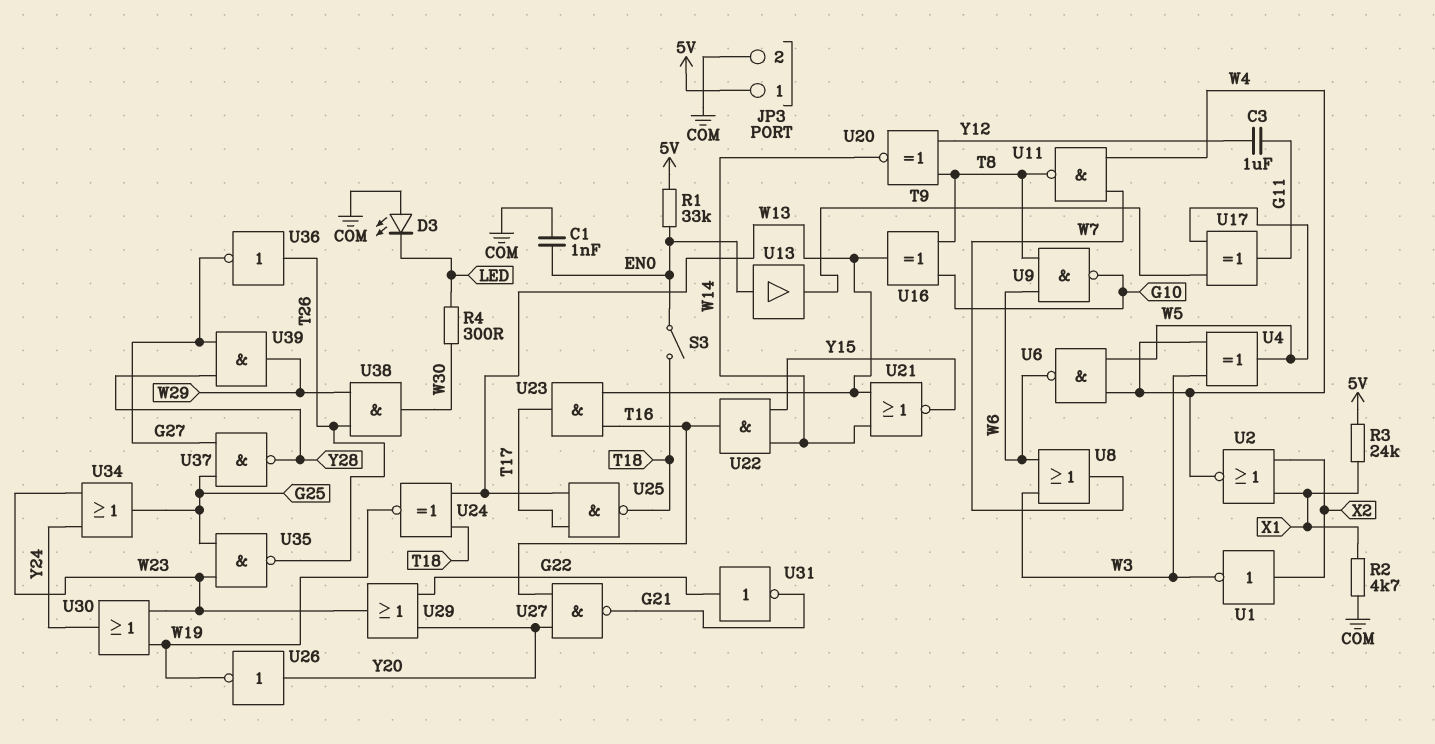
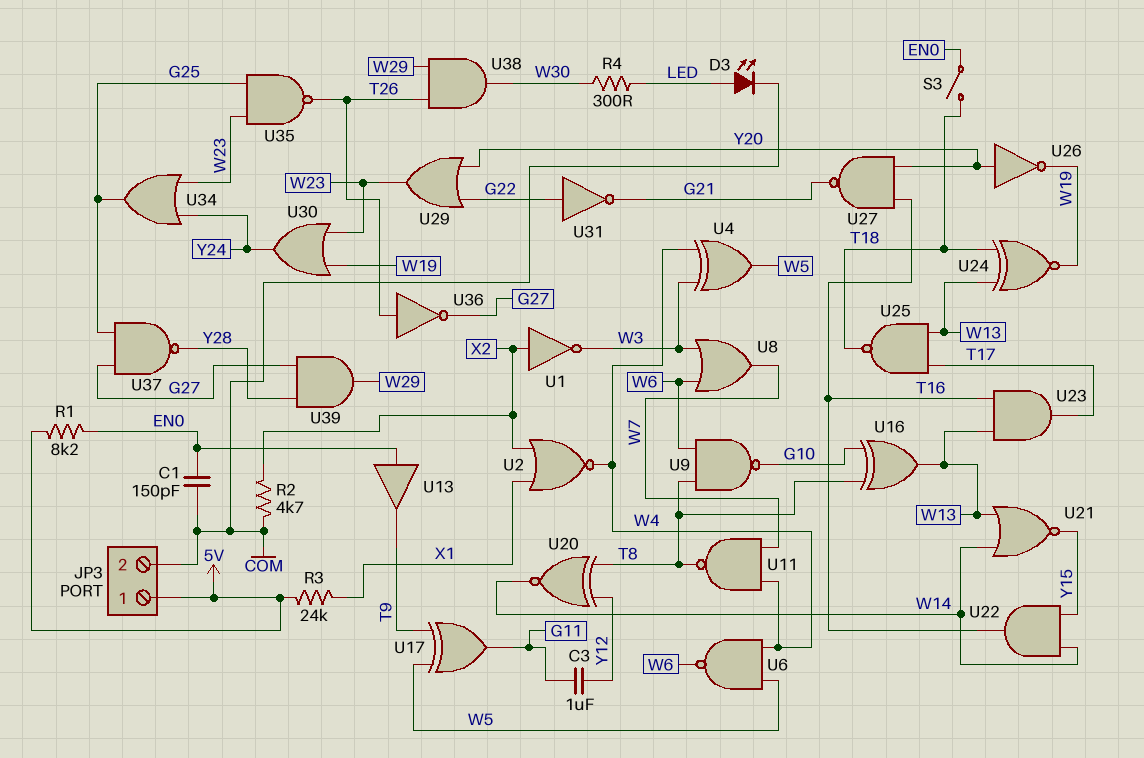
C1: 1nF (COM, EN0) -> 150pF (COM, EN0)
D3: LED (A COM, K LED) -> LED (A LED, K COM)
R1: 33k (5V, EN0) -> 8.2k (5V, EN0)
R2: 4.7k (COM, X1) -> 4.7k (COM, X2)

